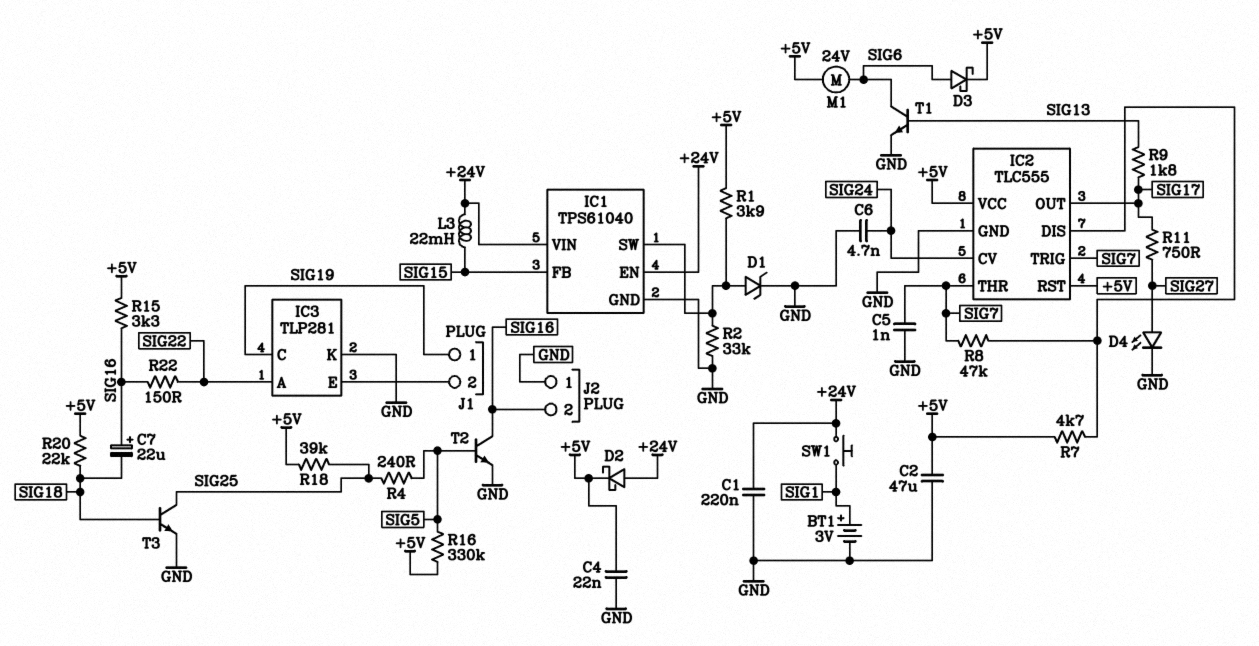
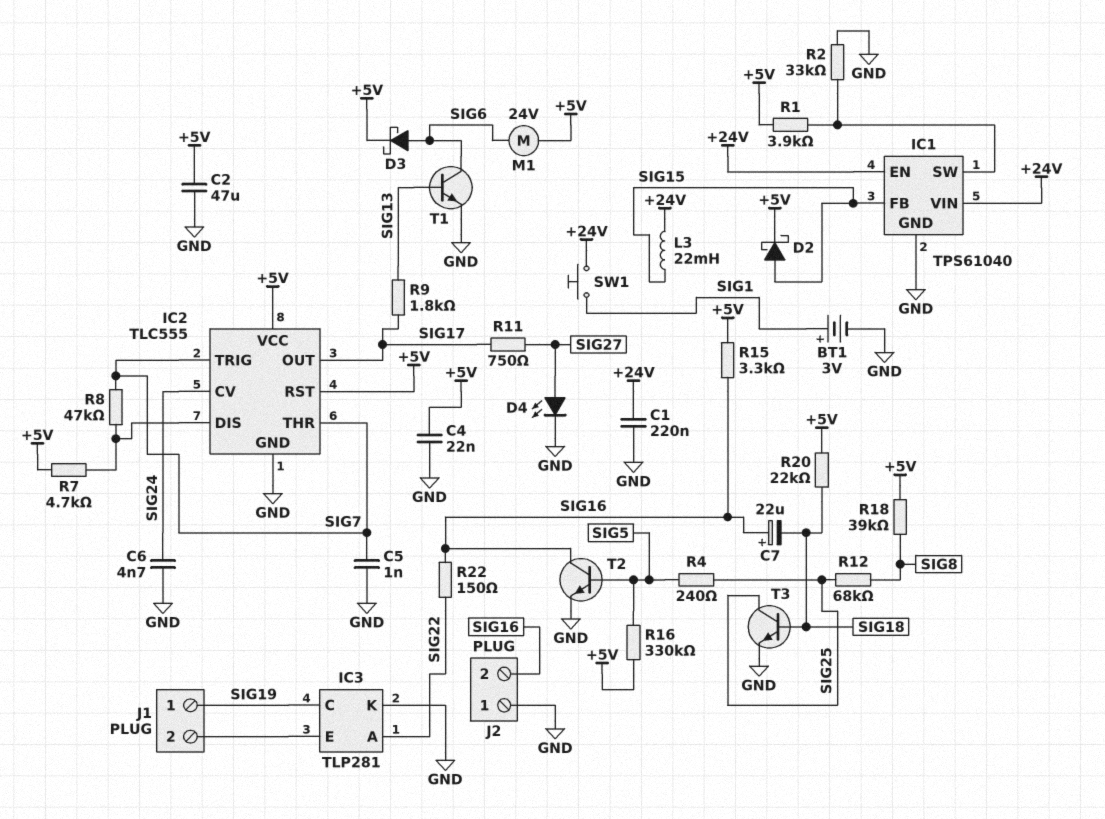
D1: zener (A IC1/SW, K GND) -> none
D2: schottky (A +24V, K +5V) -> schottky (A SIG15, K +5V)
R12: none -> 68k (SIG8, SIG25)
R18: 39k (+5V, SIG25) -> 39k (+5V, SIG8)

